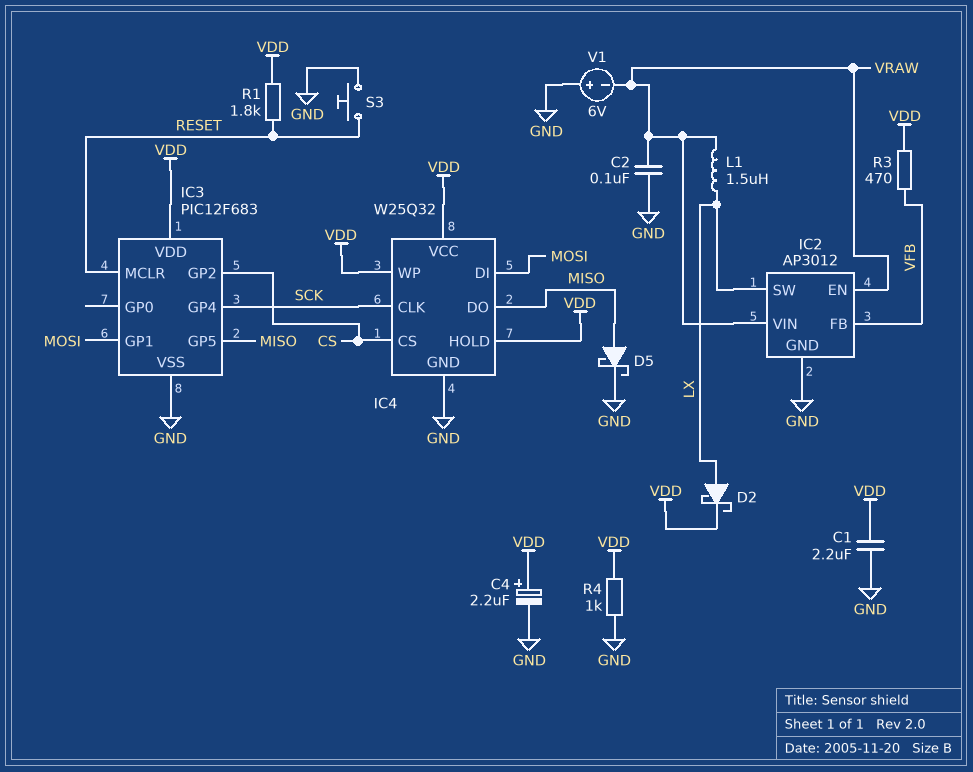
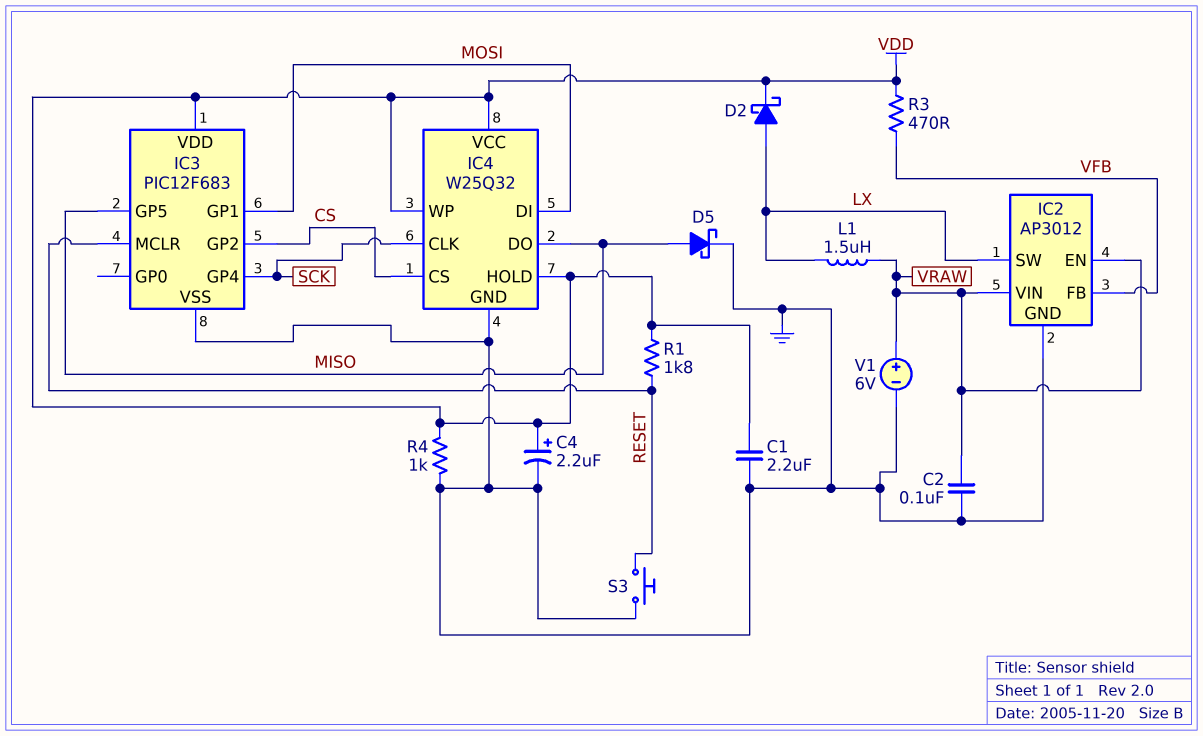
V1: 6V (plus GND, minus VRAW) -> 6V (plus VRAW, minus GND)

